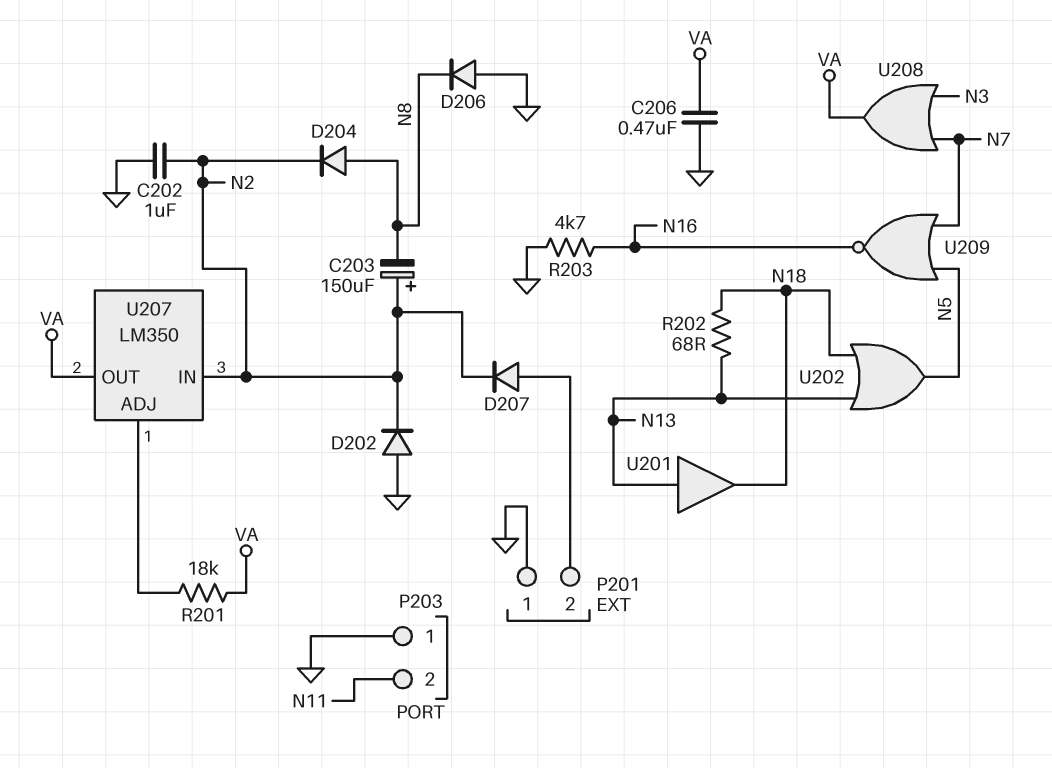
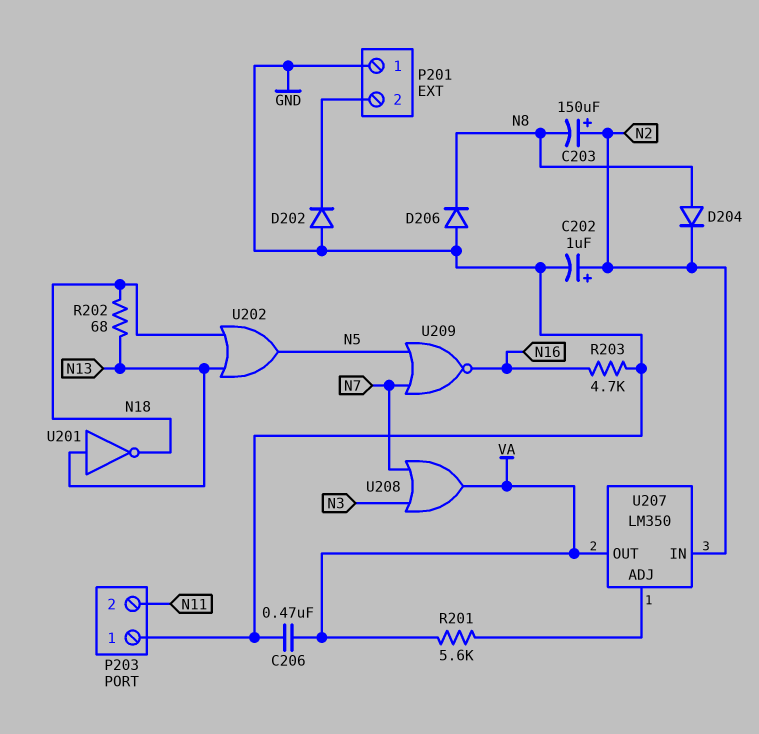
C202: 1uF (GND, N2) -> 1uF (plus N2, minus GND)
D202: diode (A GND, K N2) -> diode (A GND, K P201/2)
D207: diode (A P201/2, K N2) -> none
R201: 18k (U207/ADJ, VA) -> 5.6k (U207/ADJ, VA)
U201: buffer (in N13, out N18) -> NOT (in N13, out N18)

